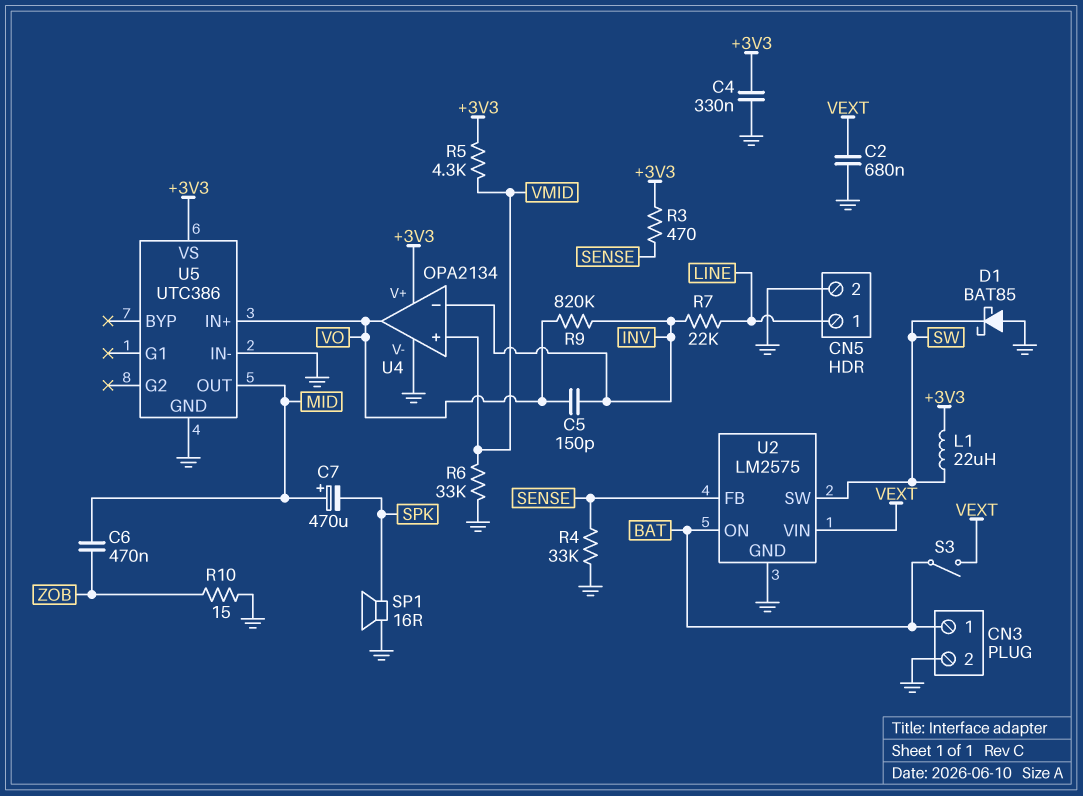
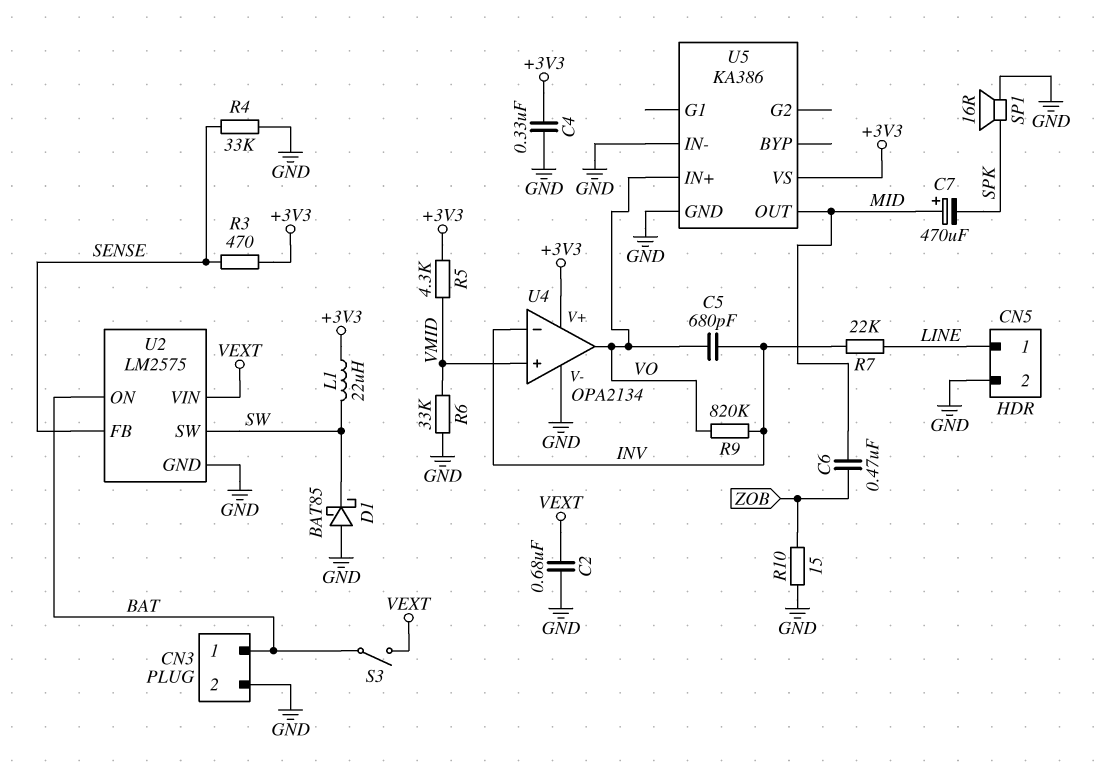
C5: 150pF (INV, VO) -> 680pF (INV, VO)
U5: UTC386 -> KA386

